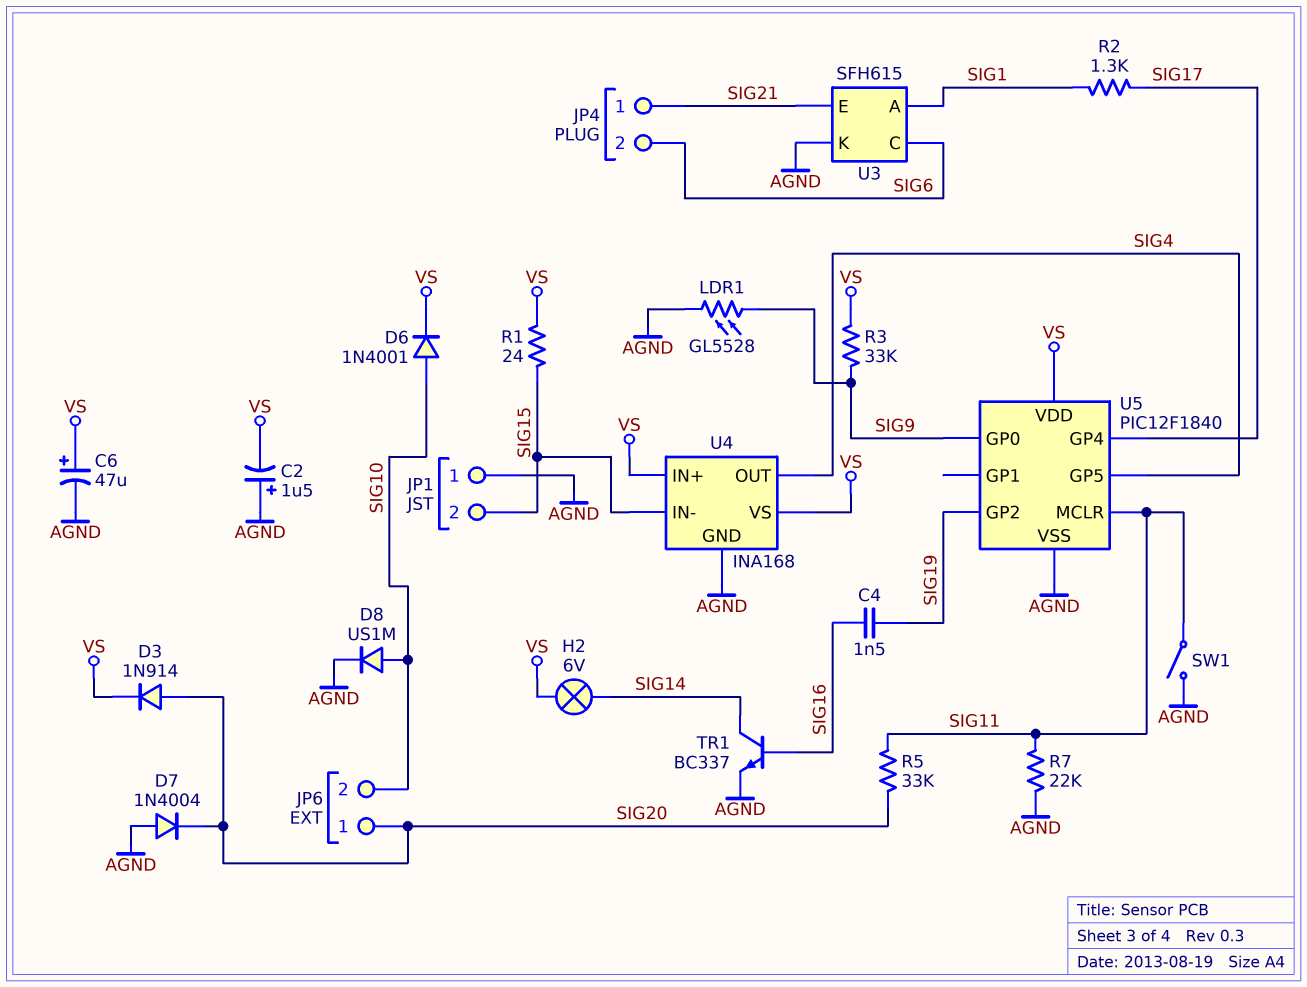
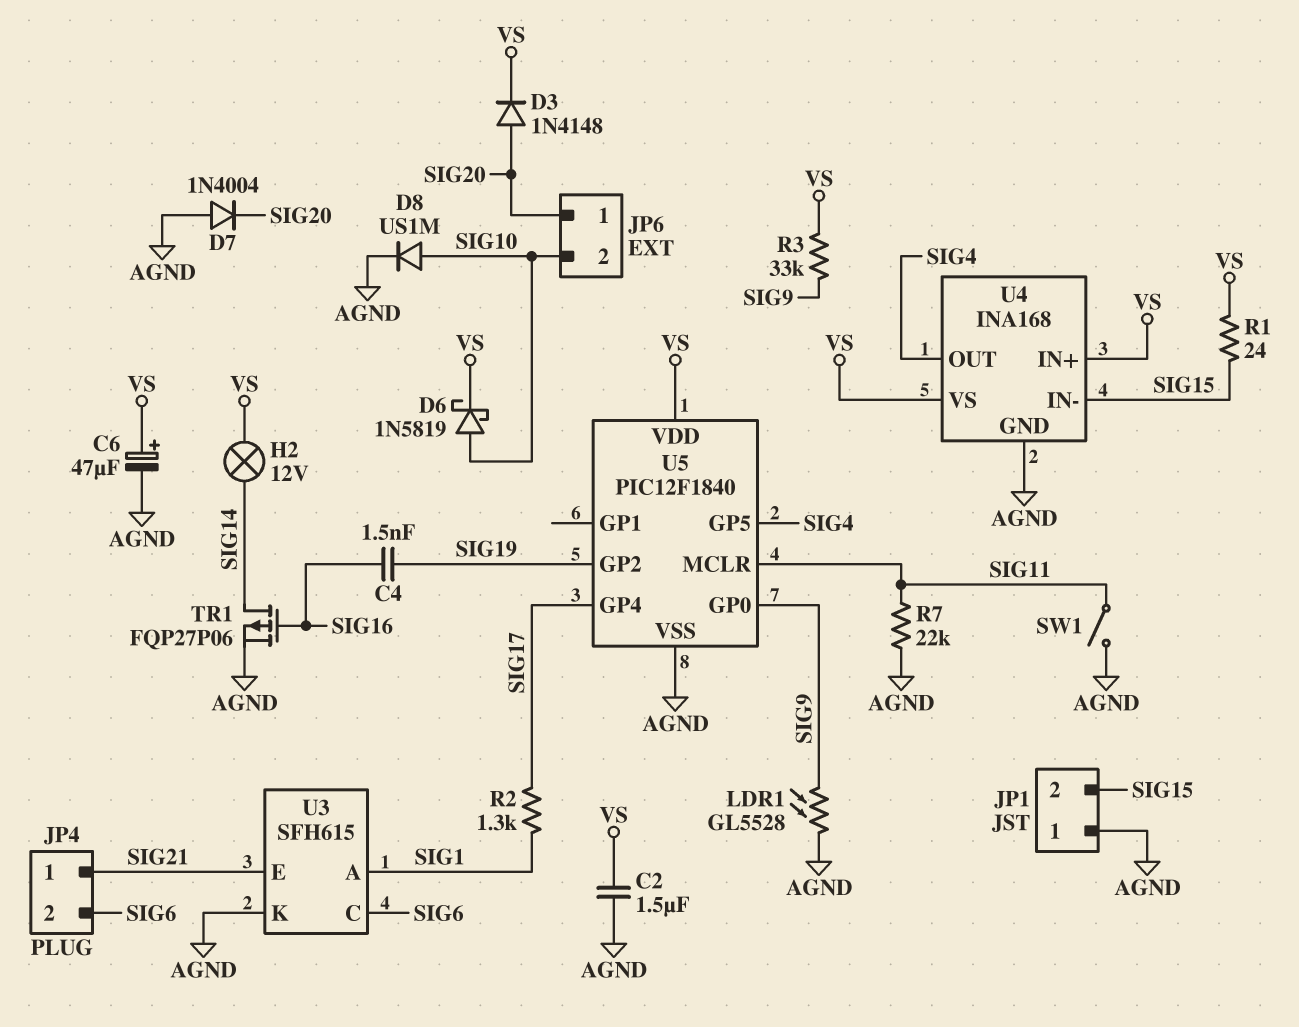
C2: 1.5uF (plus AGND, minus VS) -> 1.5uF (AGND, VS)
D3: diode 1N914 (A SIG20, K VS) -> diode 1N4148 (A SIG20, K VS)
D6: diode 1N4001 (A SIG10, K VS) -> schottky 1N5819 (A SIG10, K VS)
H2: lamp 6V (SIG14, VS) -> lamp 12V (SIG14, VS)
R5: 33k (SIG11, SIG20) -> none
TR1: NPN BC337 (B SIG16, C SIG14, E AGND) -> PMOS FQP27P06 (G SIG16, D SIG14, S AGND)

